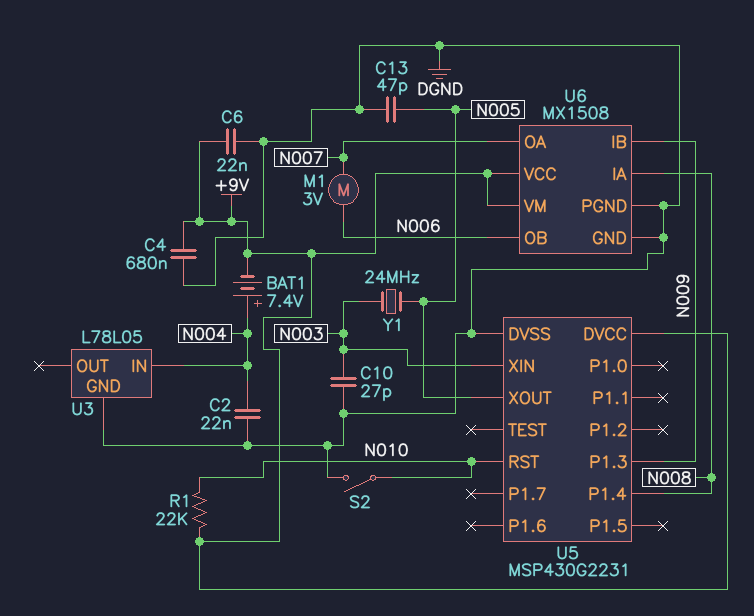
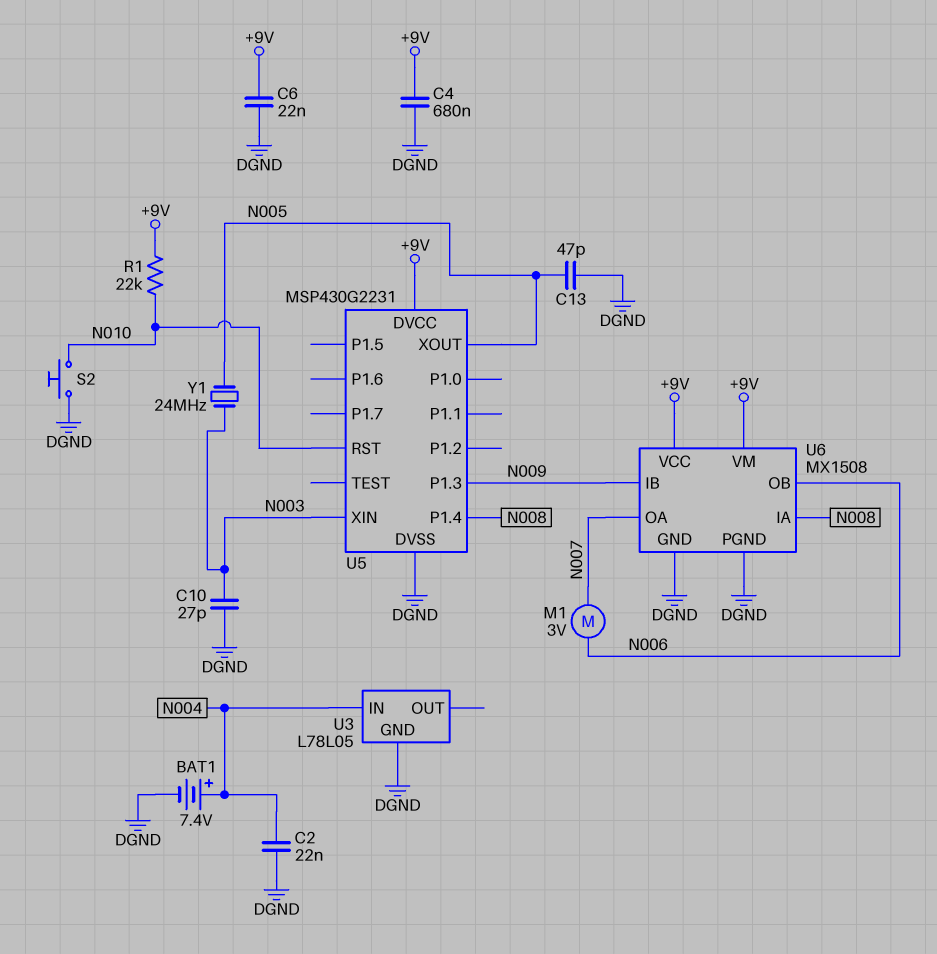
BAT1: 7.4V (plus N004, minus +9V) -> 7.4V (plus N004, minus DGND)
S2: switch (DGND, N010) -> button (DGND, N010)

